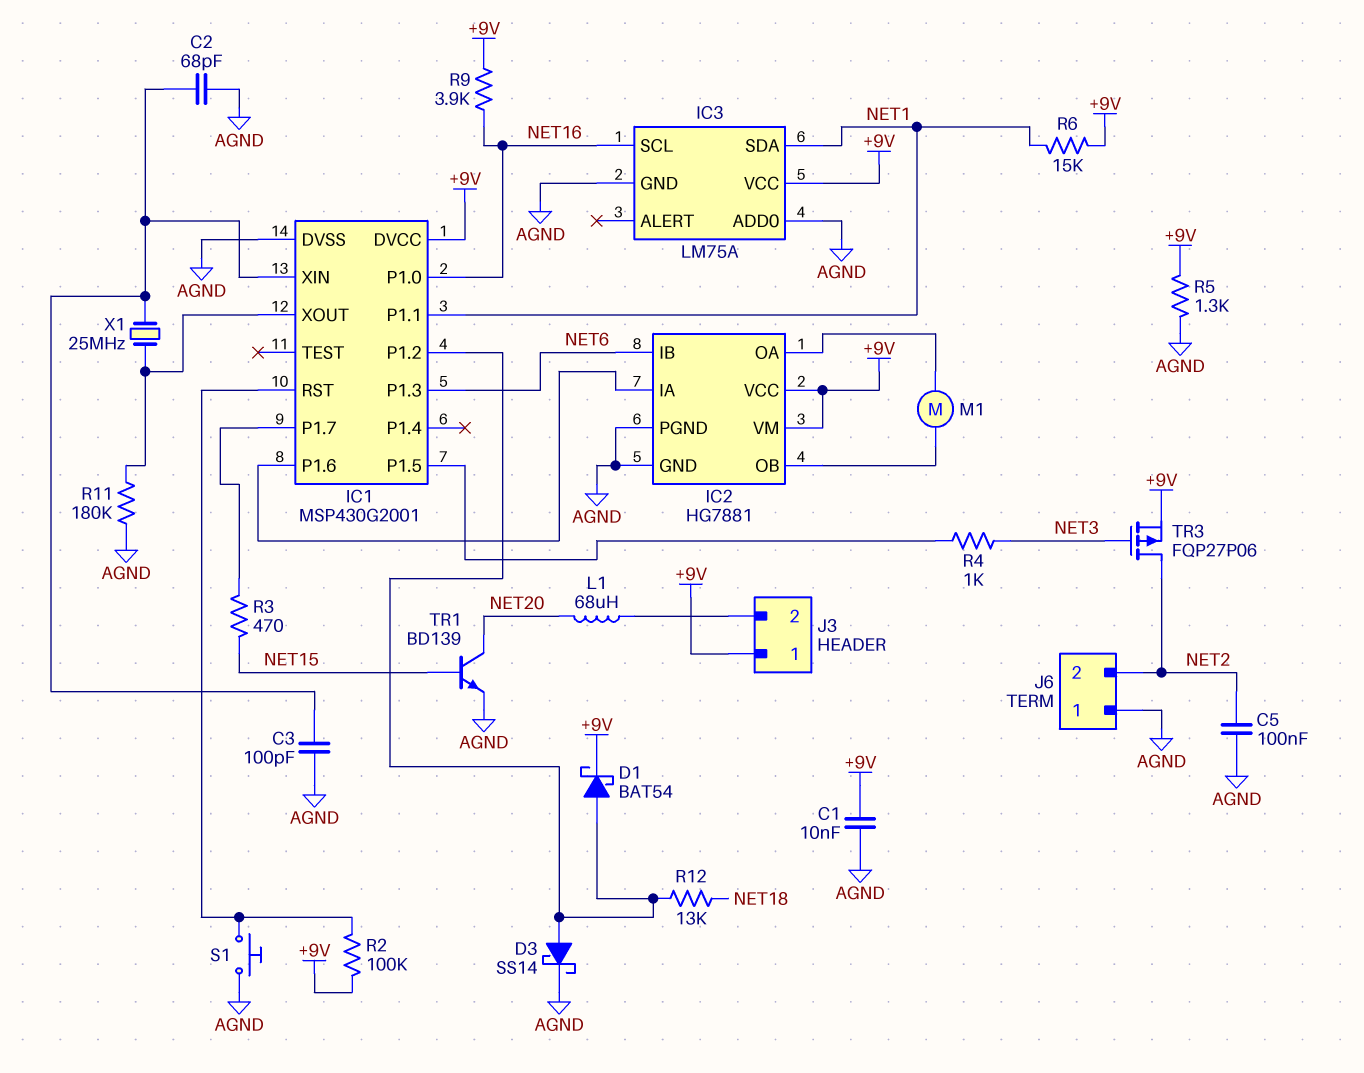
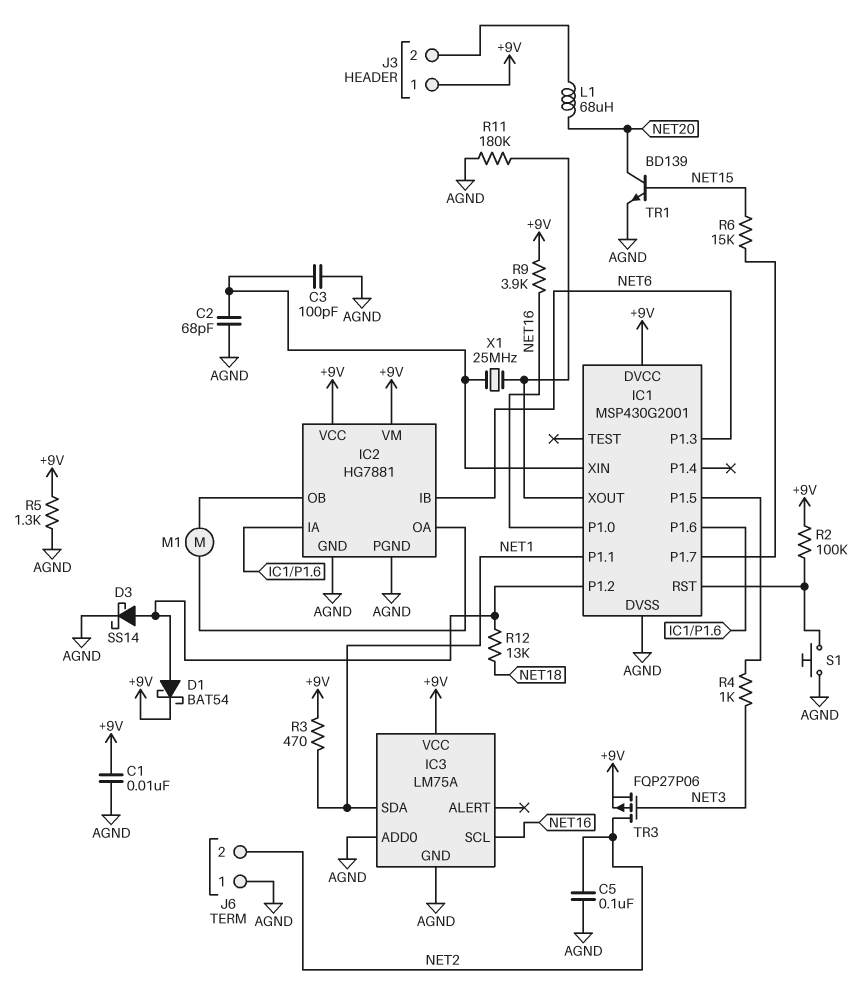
R3: 470 (IC1/P1.7, NET15) -> 470 (+9V, NET1)
R6: 15k (+9V, NET1) -> 15k (IC1/P1.7, NET15)

